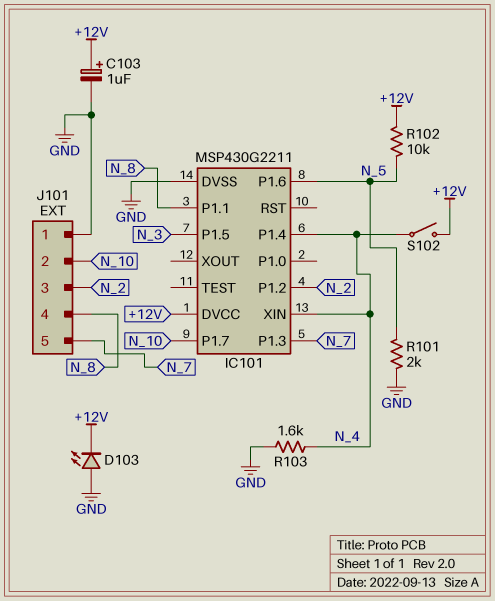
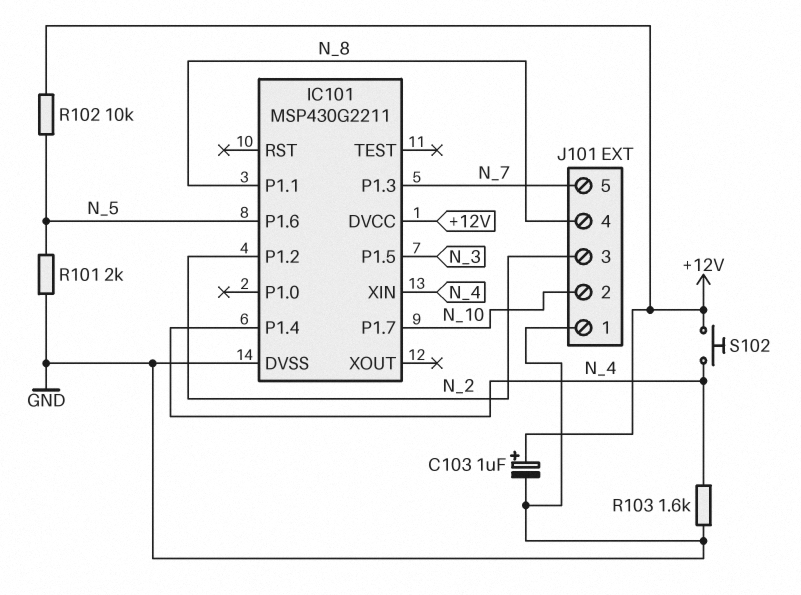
D103: LED (A GND, K +12V) -> none
S102: switch (+12V, N_4) -> button (+12V, N_4)

